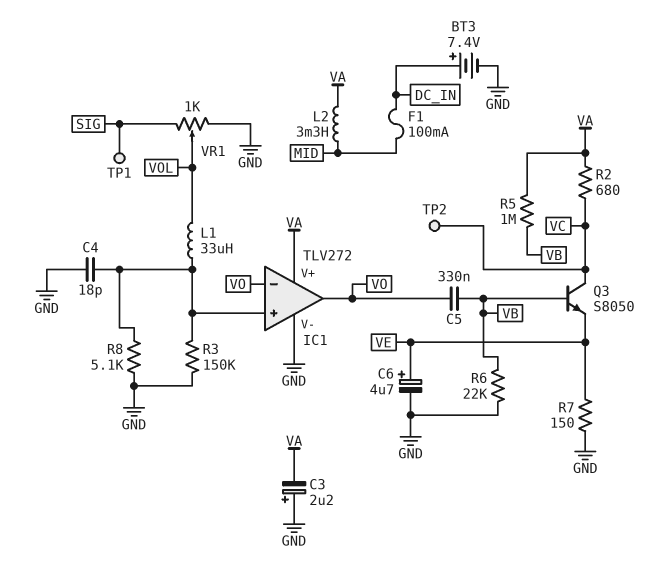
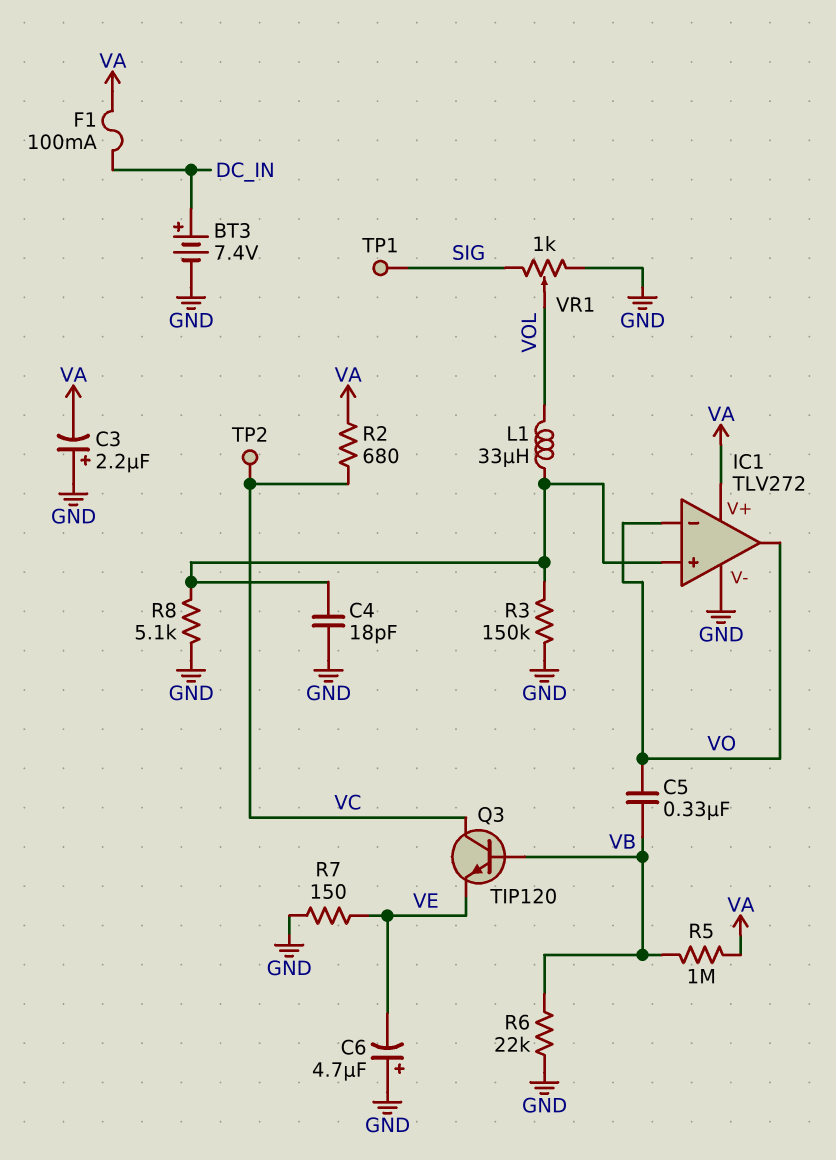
C6: 4.7uF (plus VE, minus GND) -> 4.7uF (plus GND, minus VE)
F1: 100mA (DC_IN, MID) -> 100mA (DC_IN, VA)
L2: 3.3mH (MID, VA) -> none
Q3: NPN S8050 (B VB, C VC, E VE) -> NPN TIP120 (B VB, C VC, E VE)

